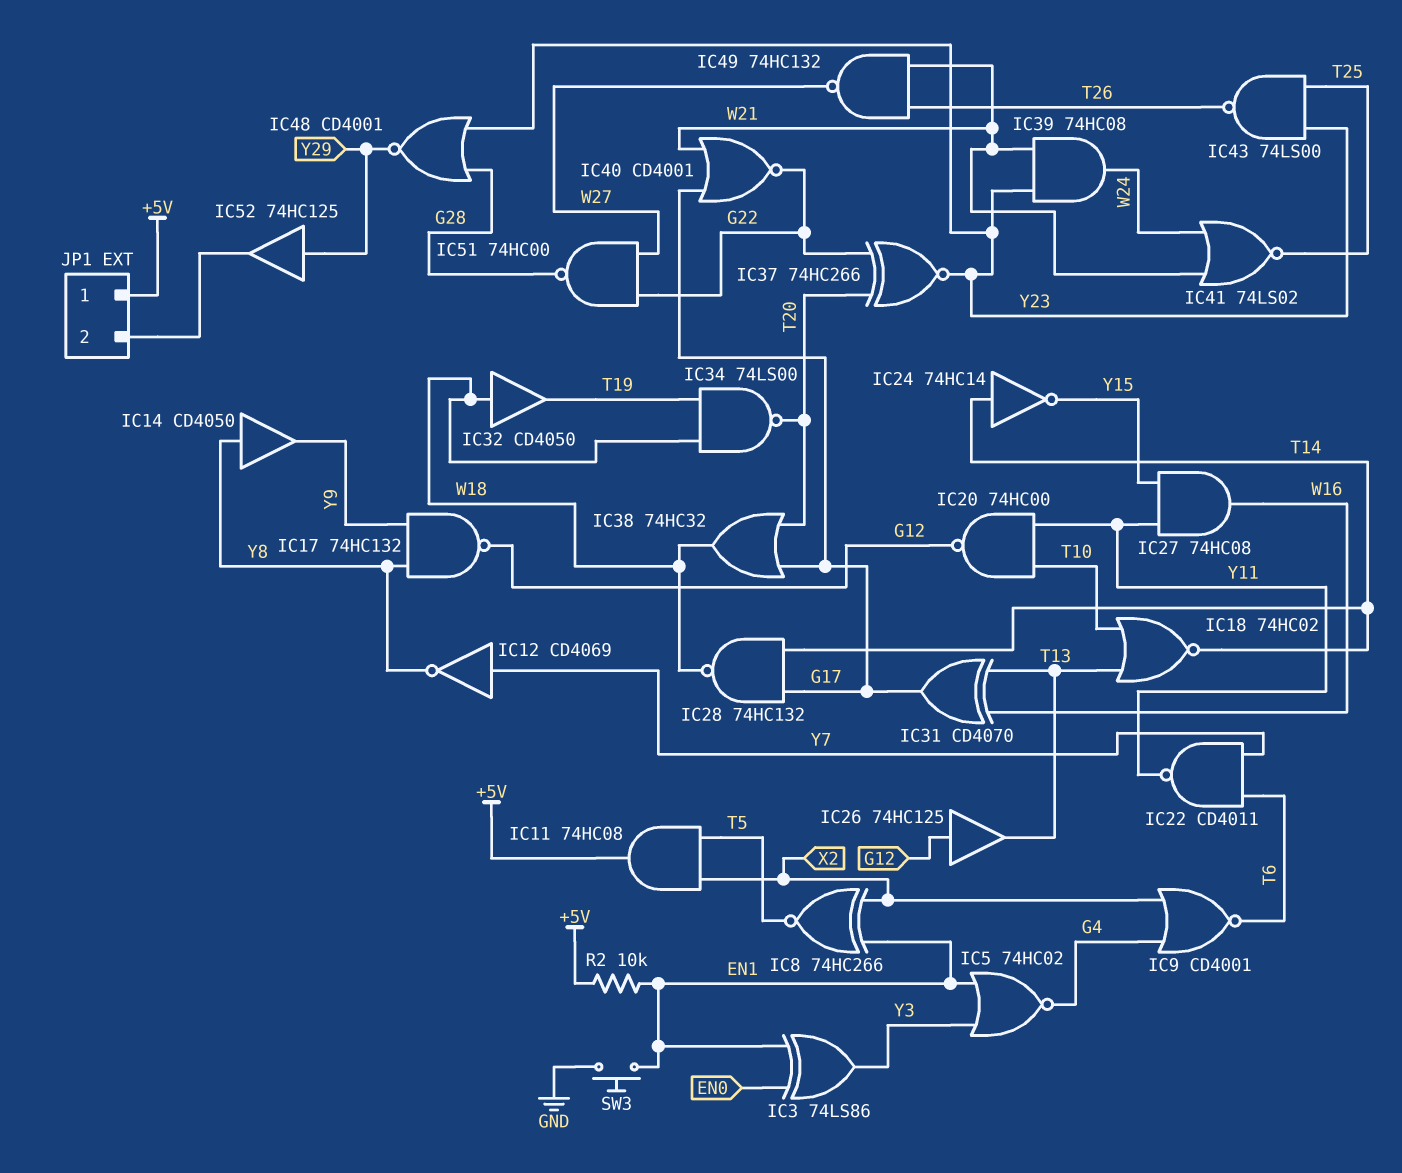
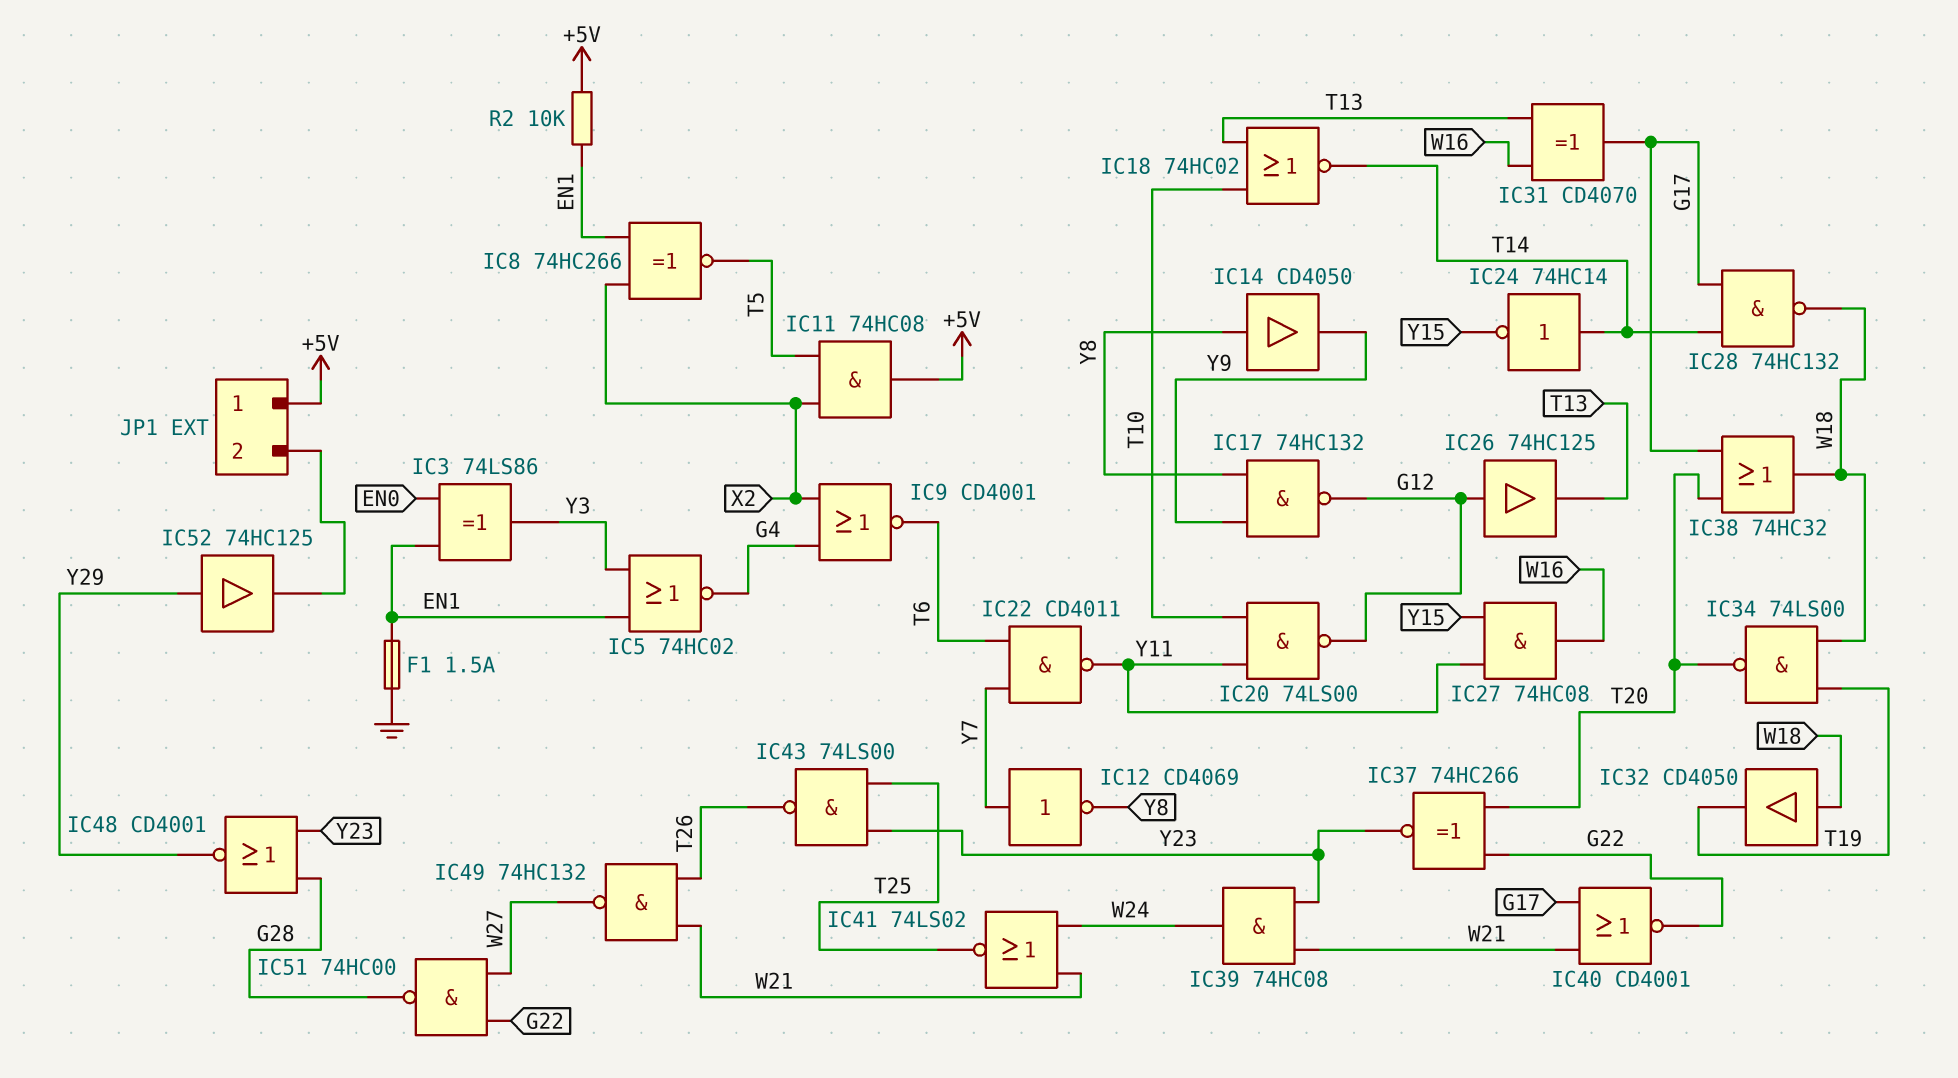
F1: none -> 1.5A (EN1, GND)
IC20: NAND 74HC00 (in T10, in Y11, out G12) -> NAND 74LS00 (in T10, in Y11, out G12)
SW3: button (EN1, GND) -> none

